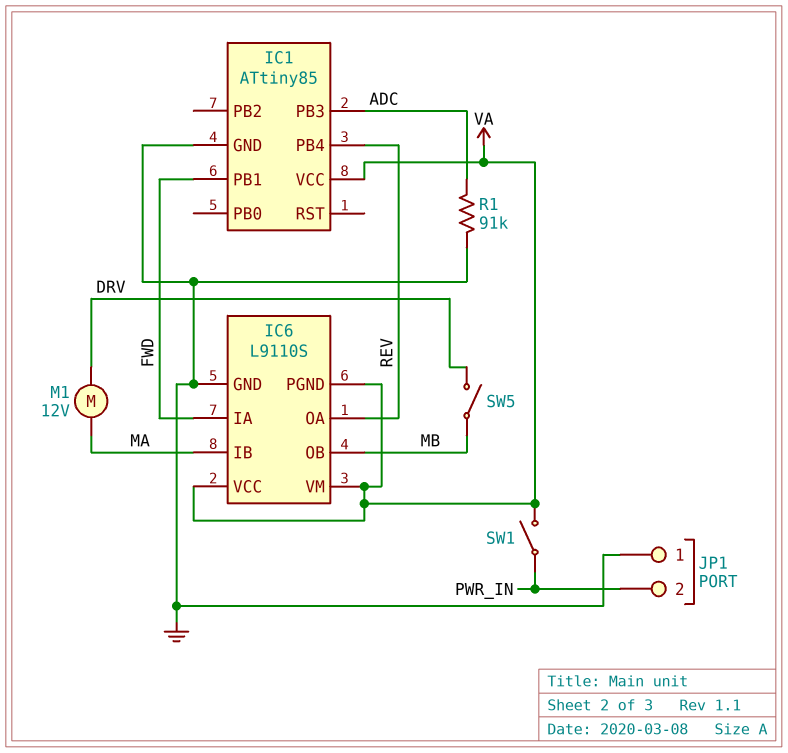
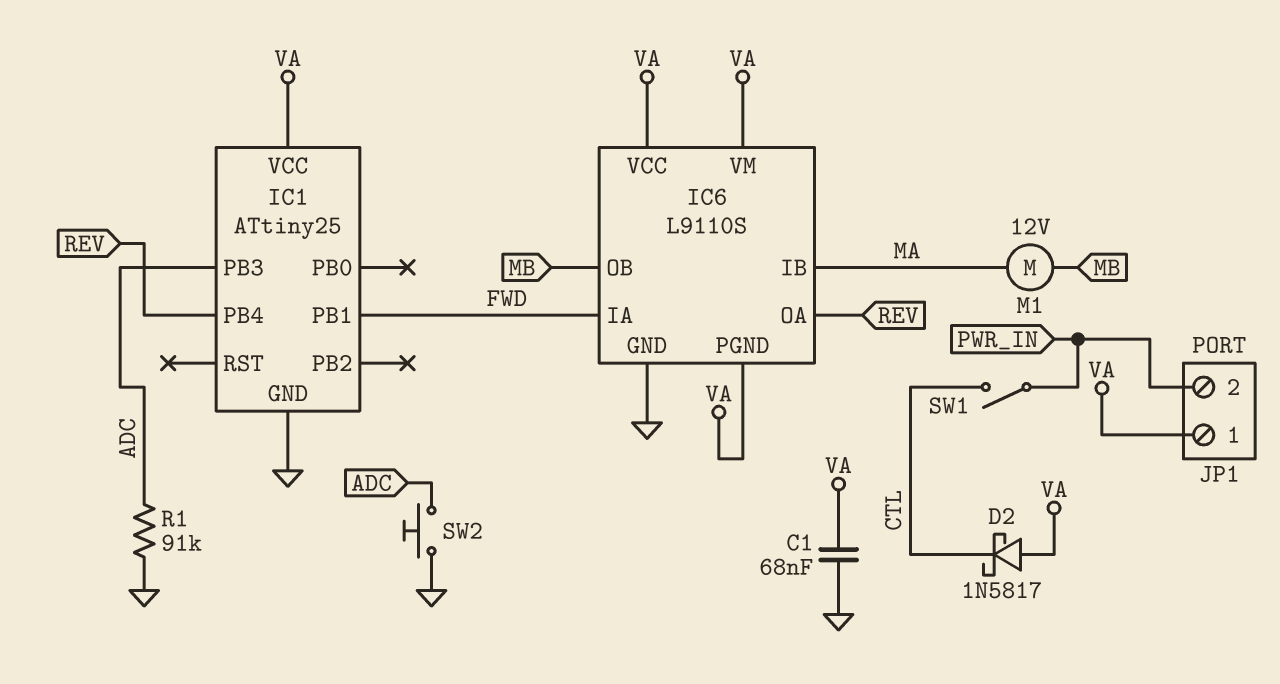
C1: none -> 68nF (GND, VA)
D2: none -> schottky 1N5817 (A VA, K CTL)
IC1: ATtiny85 -> ATtiny25
JP1 pin 1: GND -> VA
M1: motor 12V (DRV, MA) -> motor 12V (MA, MB)
SW1: switch (PWR_IN, VA) -> switch (CTL, PWR_IN)
SW2: none -> button (ADC, GND)
SW5: switch (DRV, MB) -> none

